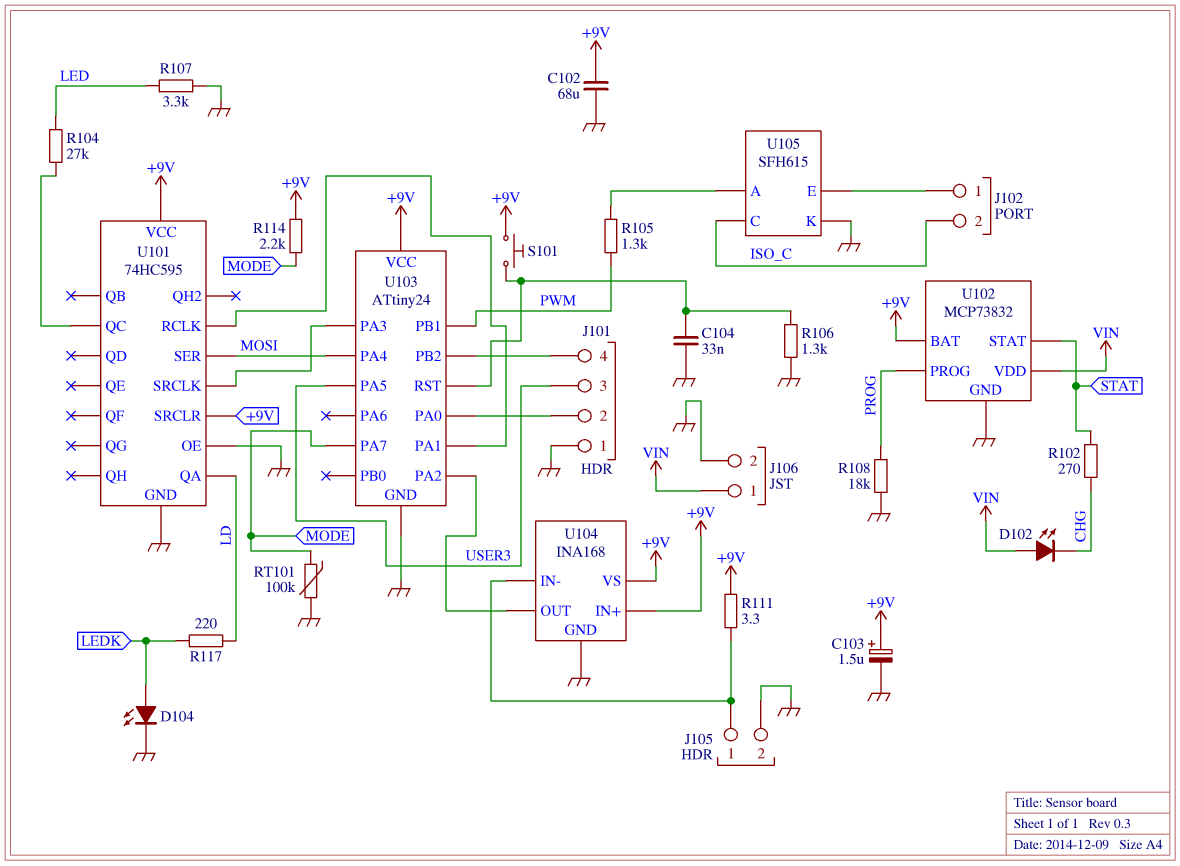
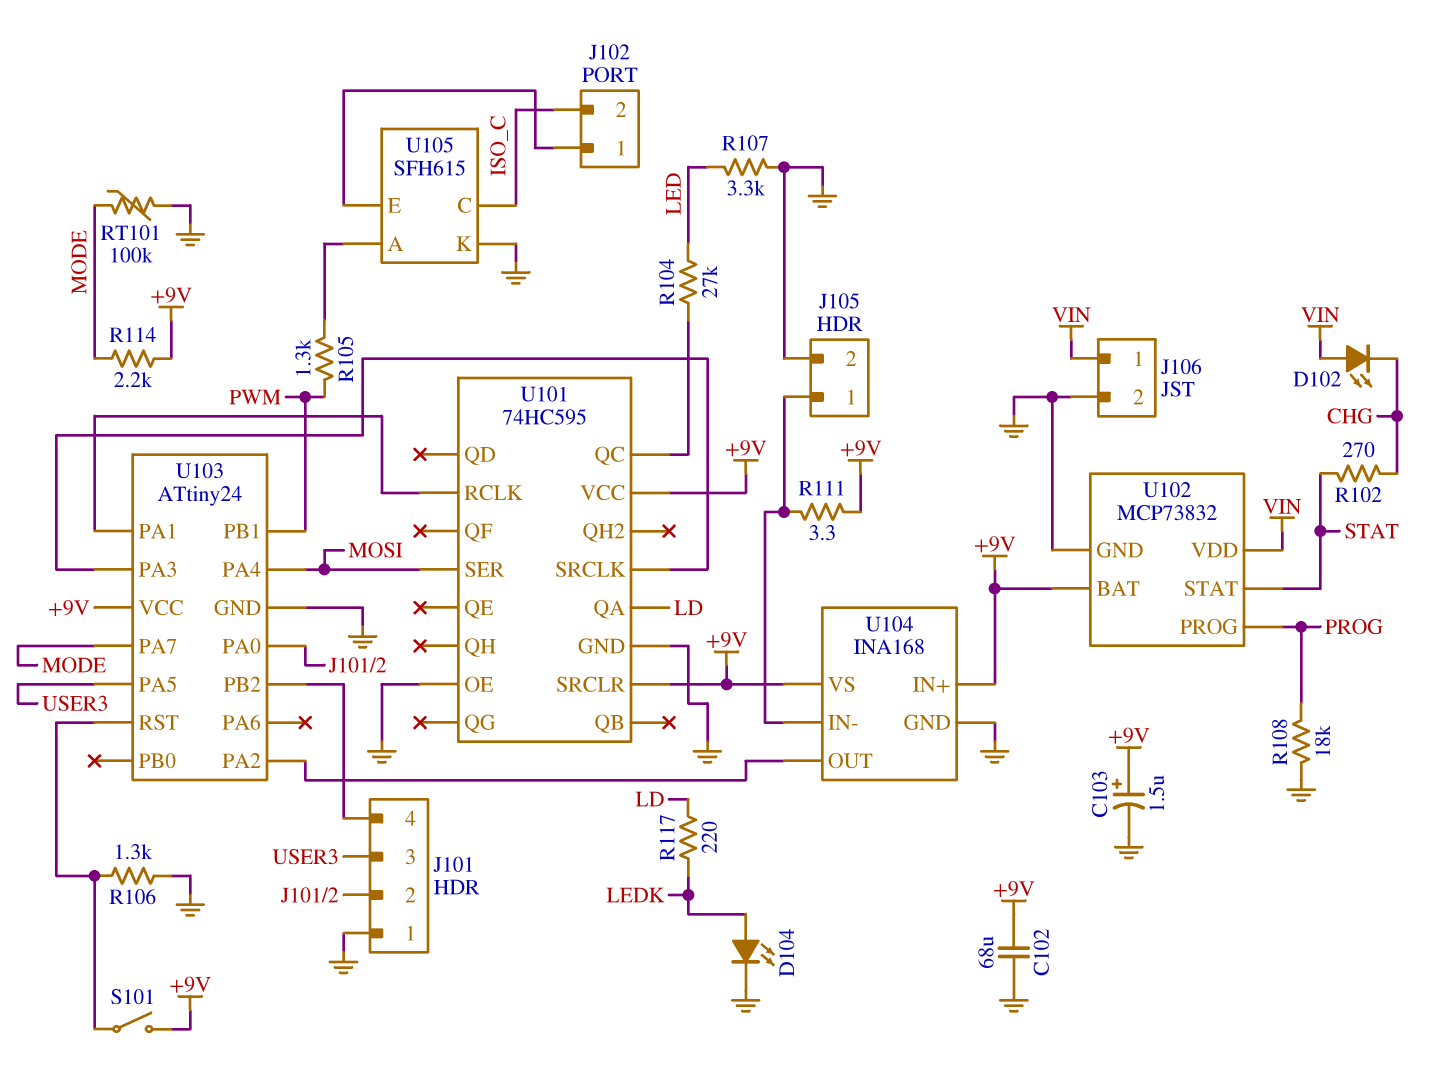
C104: 33nF (GND, U103/RST) -> none
S101: button (+9V, U103/RST) -> switch (+9V, U103/RST)

